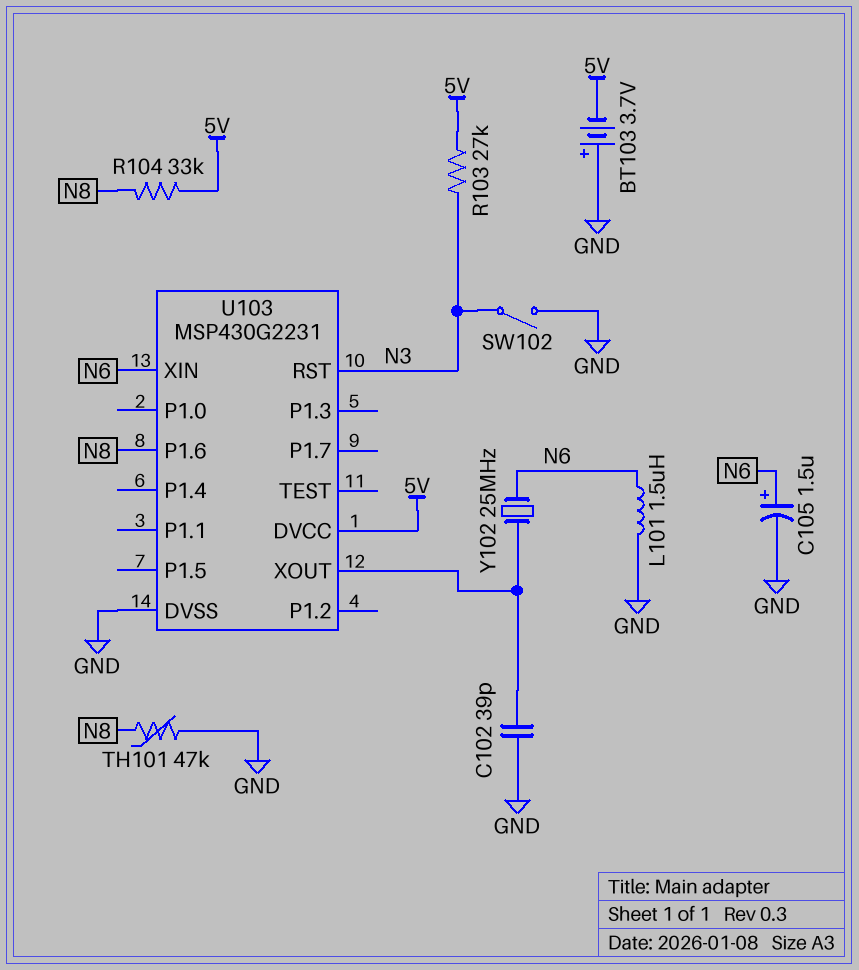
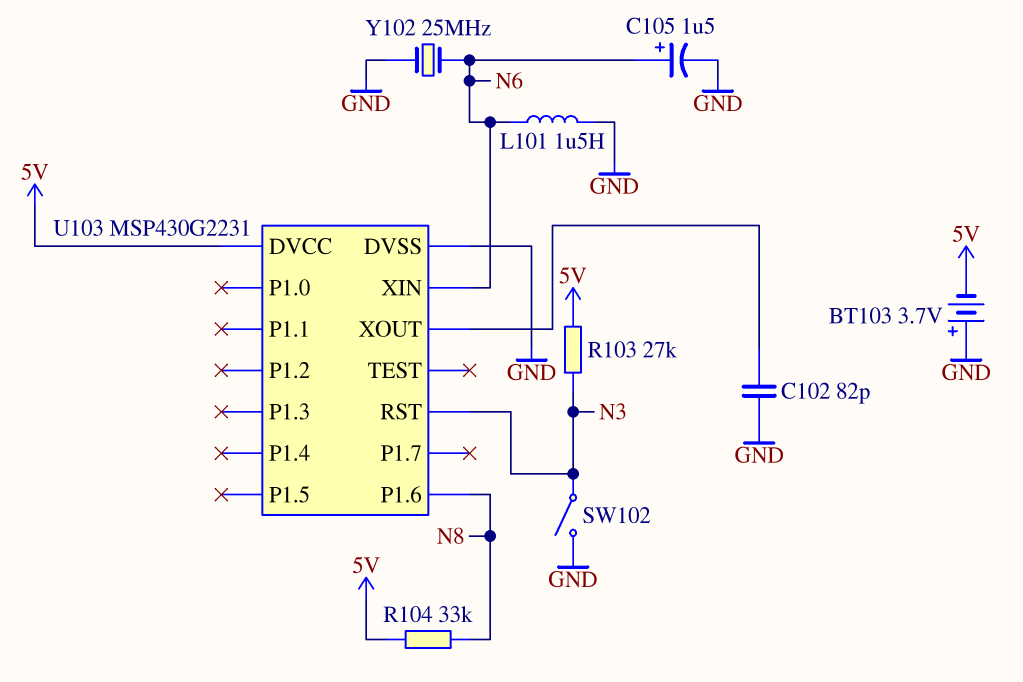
C102: 39pF (GND, U103/XOUT) -> 82pF (GND, U103/XOUT)
TH101: 47k (GND, N8) -> none
Y102: 25MHz (N6, U103/XOUT) -> 25MHz (GND, N6)

